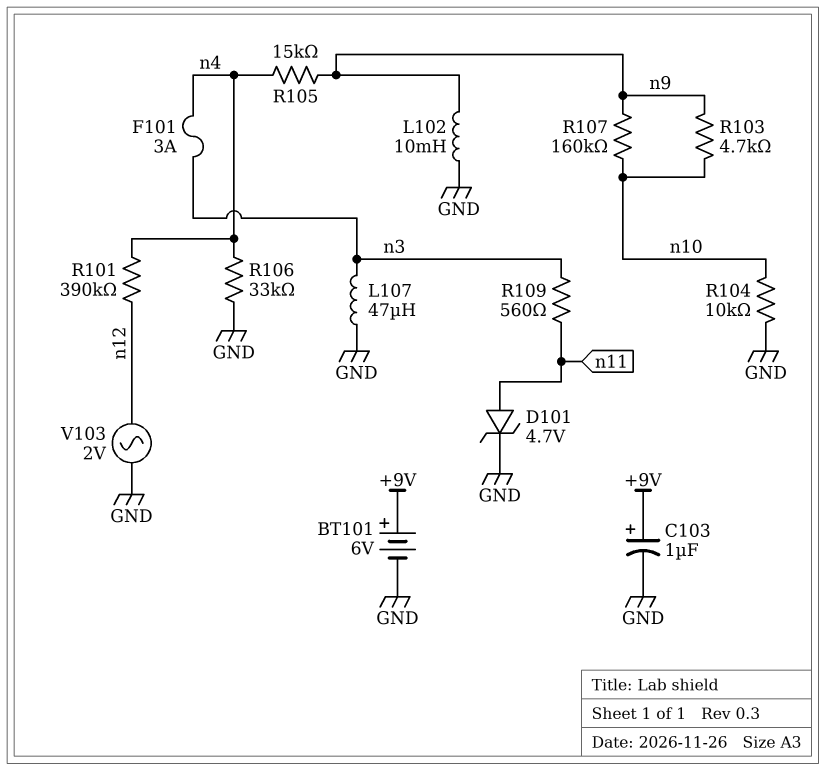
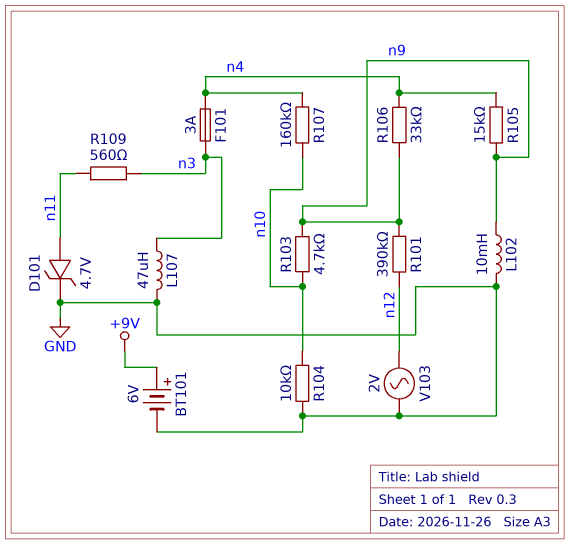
C103: 1uF (plus +9V, minus GND) -> none
R101: 390k (n4, n12) -> 390k (n9, n12)
R106: 33k (GND, n4) -> 33k (n4, n9)
R107: 160k (n9, n10) -> 160k (n4, n10)

